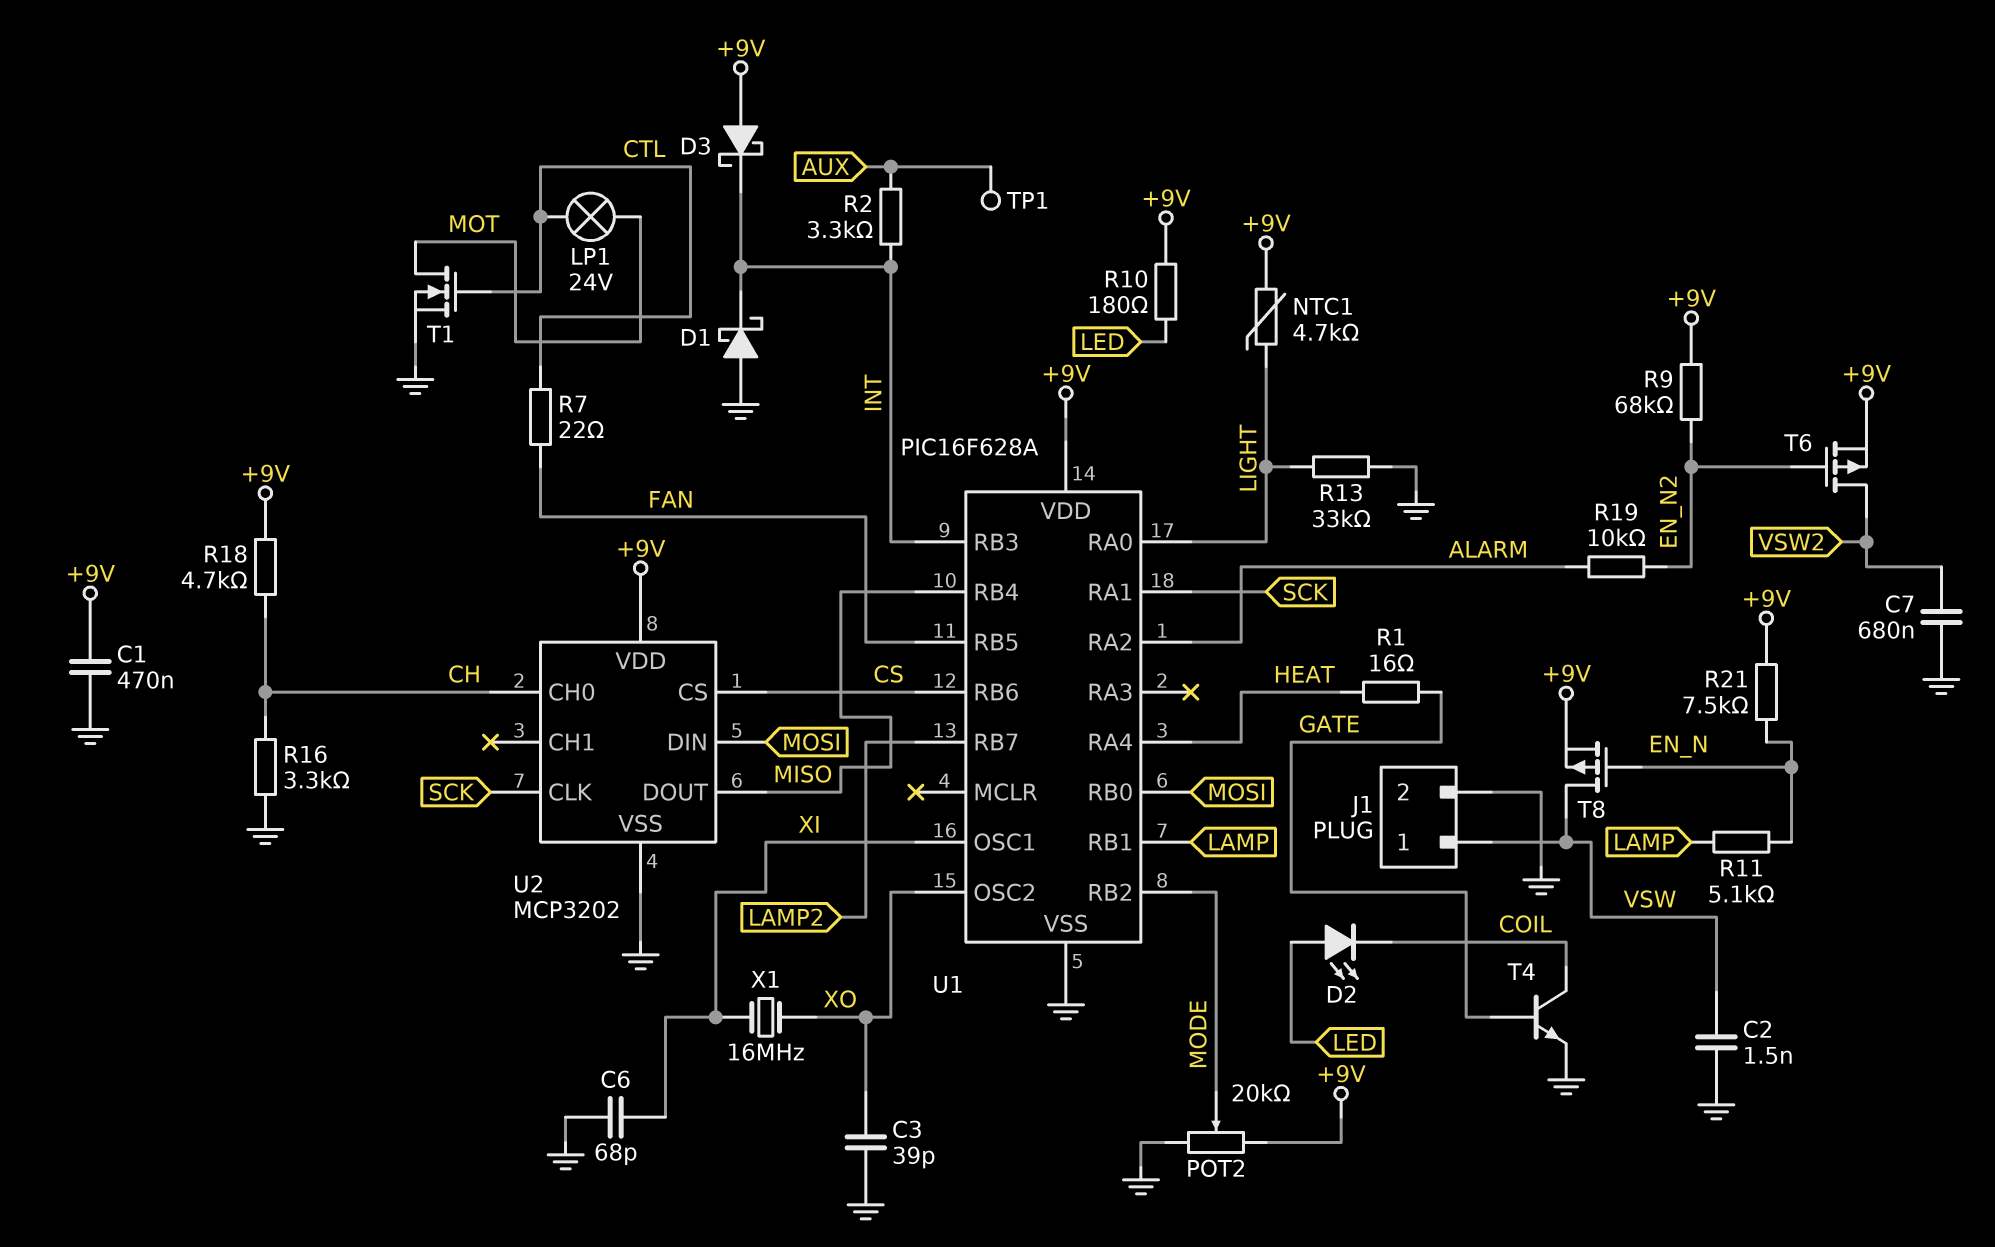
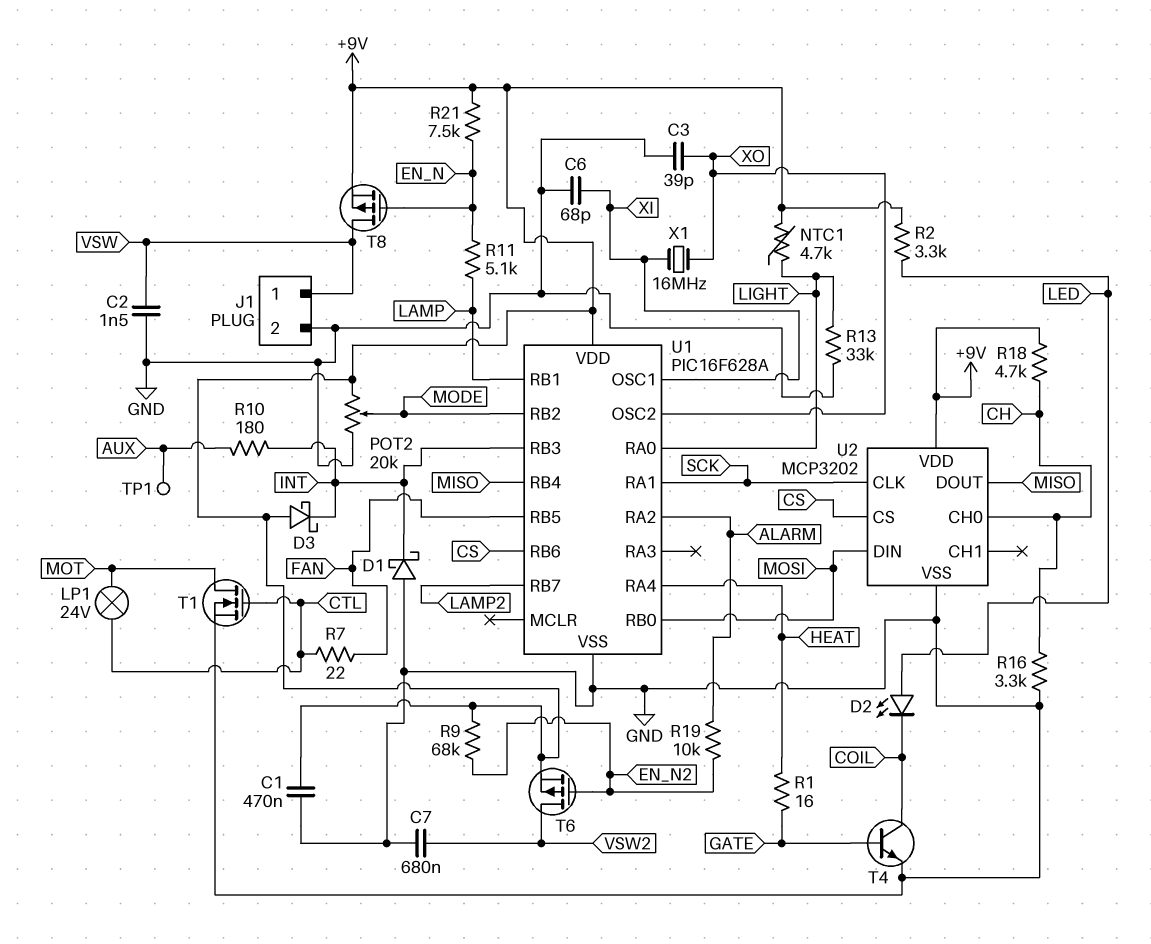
R2: 3.3k (AUX, INT) -> 3.3k (+9V, LED)
R10: 180 (+9V, LED) -> 180 (AUX, INT)

